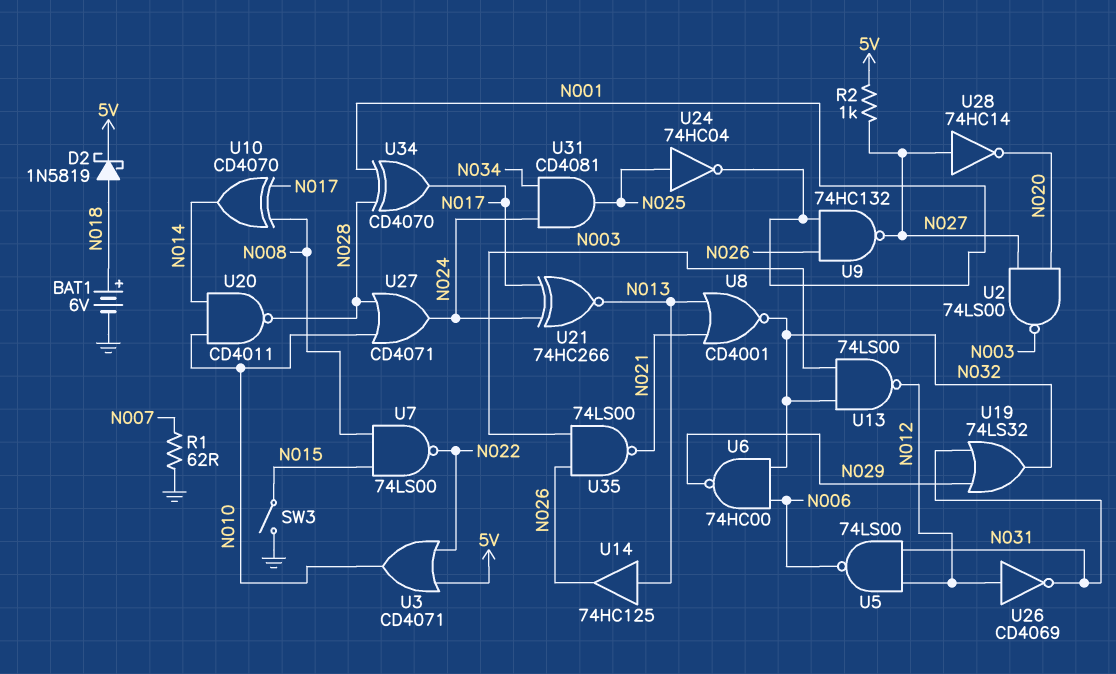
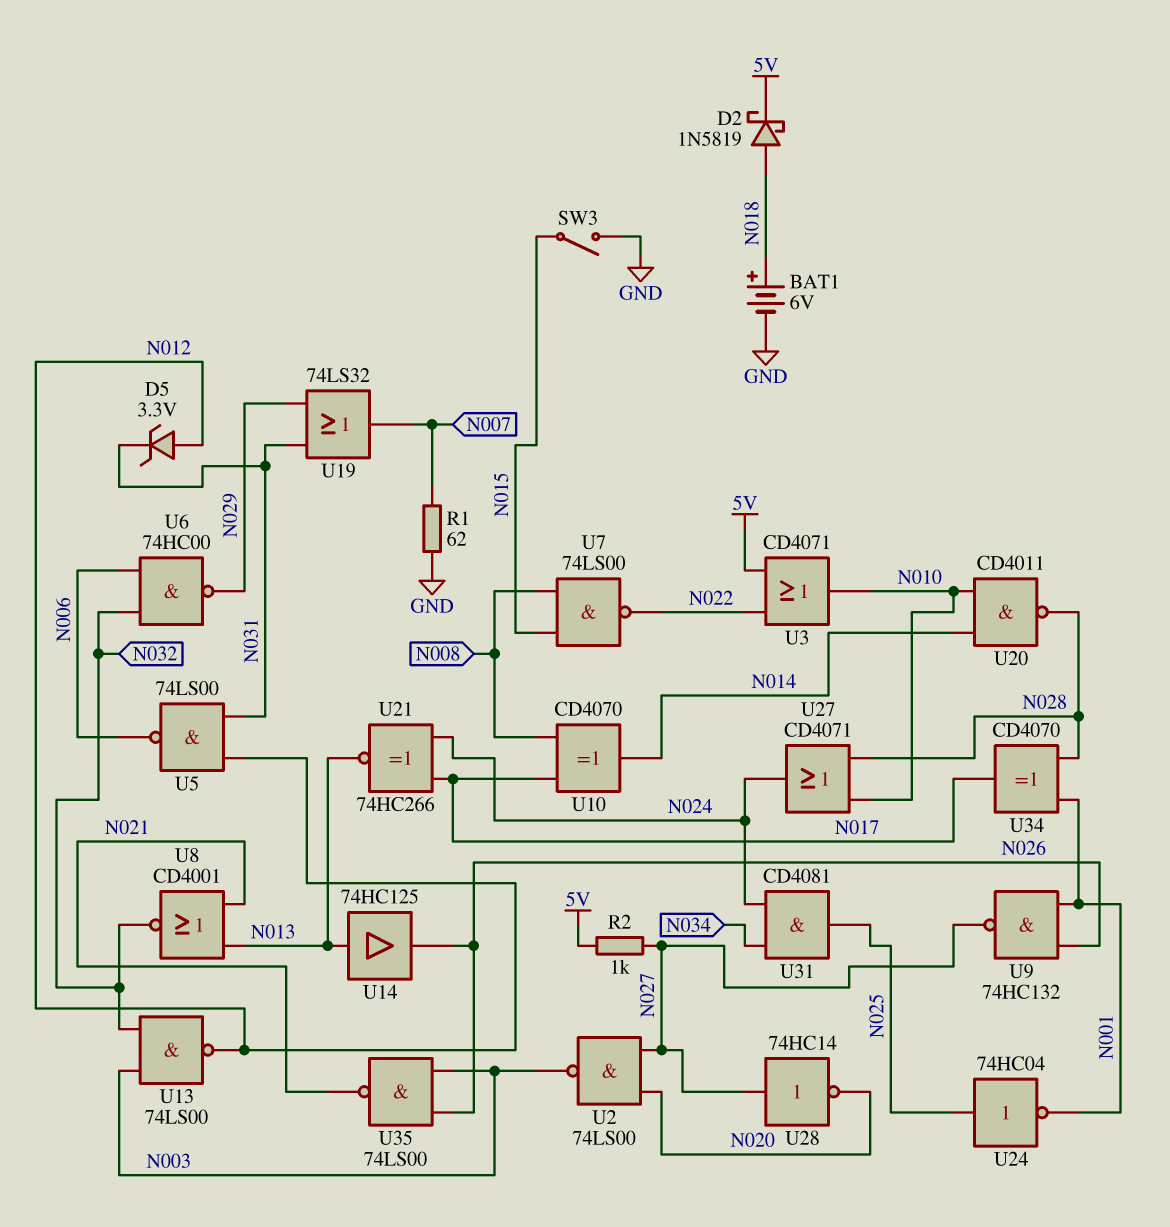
D5: none -> zener 3.3V (A N012, K N031)
U19: OR 74LS32 (in N029, in N031, out N032) -> OR 74LS32 (in N029, in N031, out N007)
U26: NOT CD4069 (in N012, out N031) -> none

